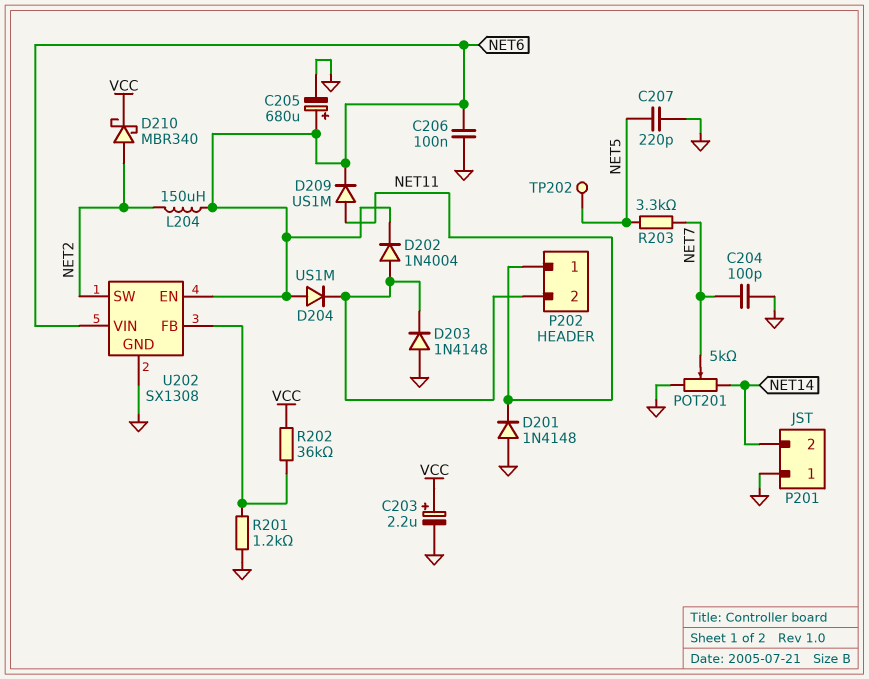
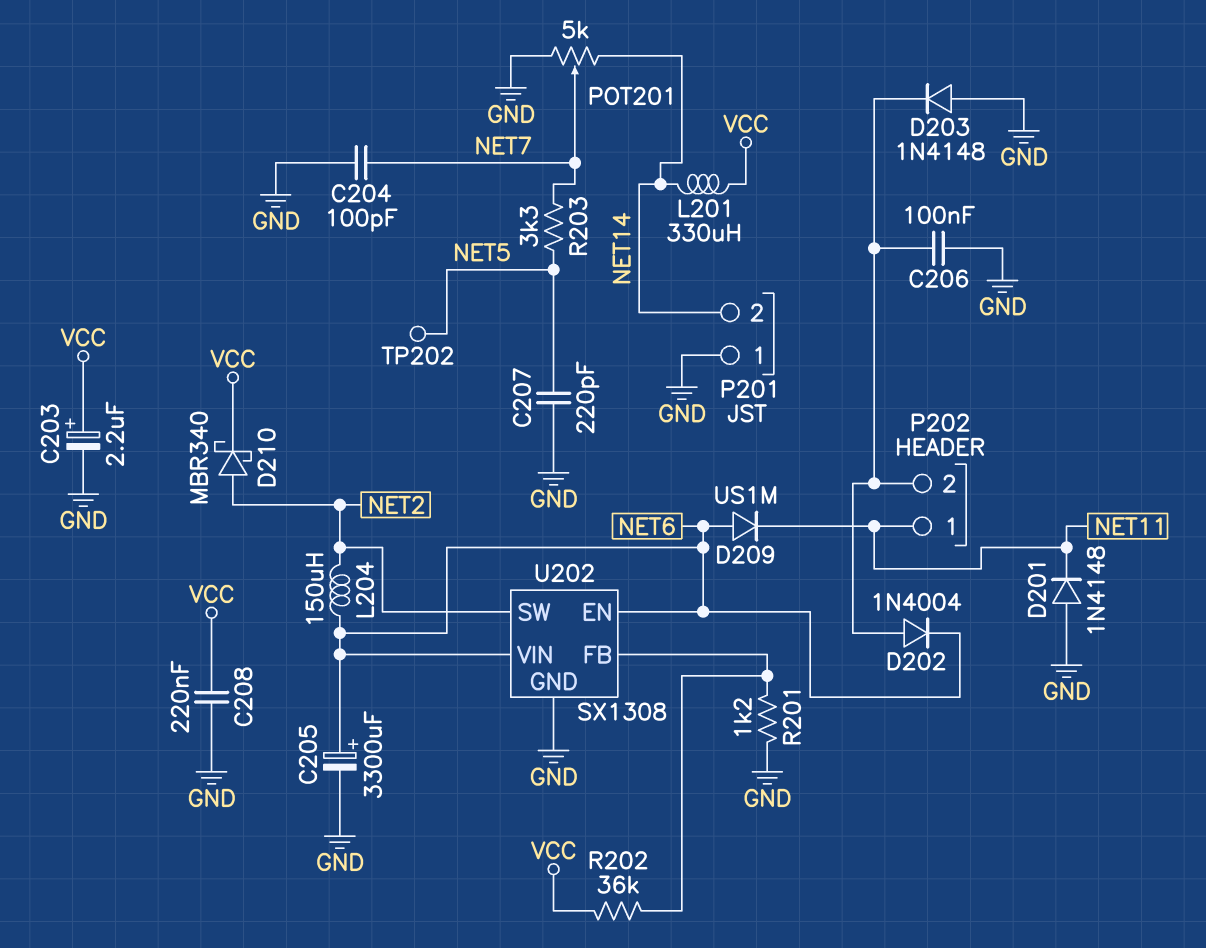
C205: 680uF (plus NET6, minus GND) -> 3300uF (plus NET6, minus GND)
C206: 100nF (GND, NET6) -> 100nF (GND, P202/2)
C208: none -> 220nF (GND, VCC)
D204: diode US1M (A NET6, K P202/2) -> none
D209: diode US1M (A NET11, K NET6) -> diode US1M (A NET6, K NET11)
L201: none -> 330uH (NET14, VCC)

